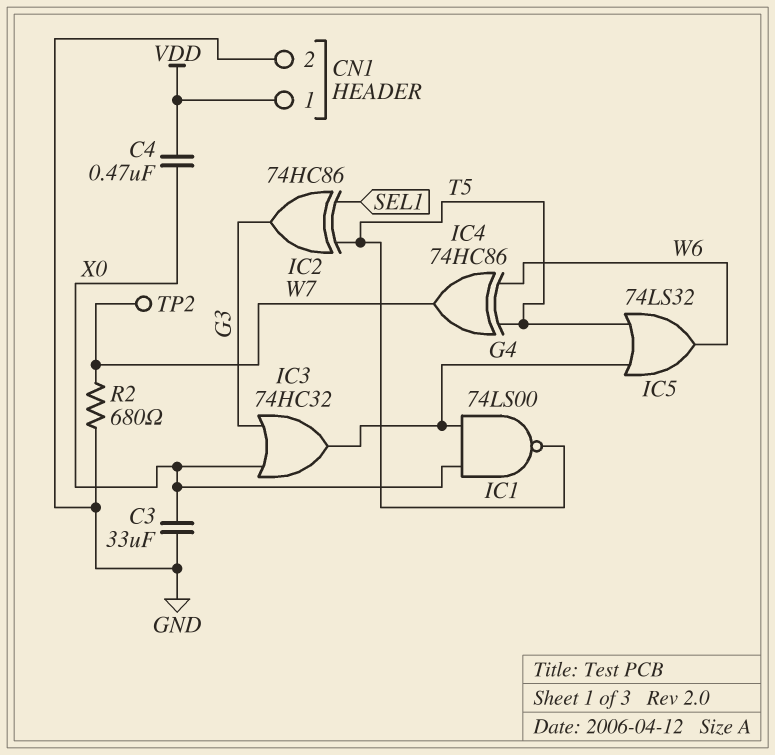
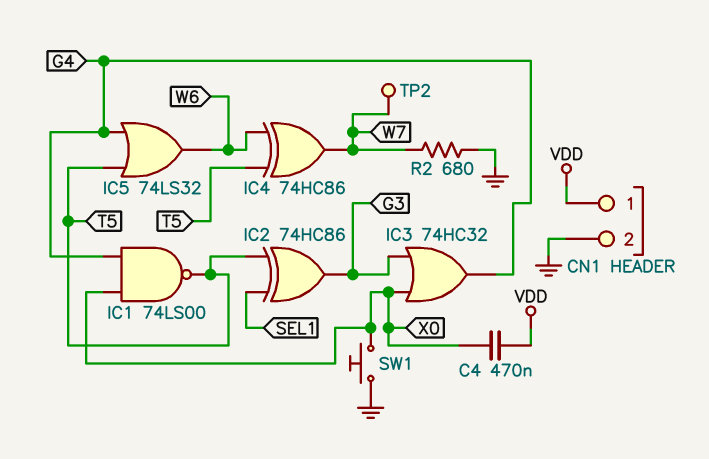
C3: 33uF (GND, X0) -> none
SW1: none -> button (GND, X0)

